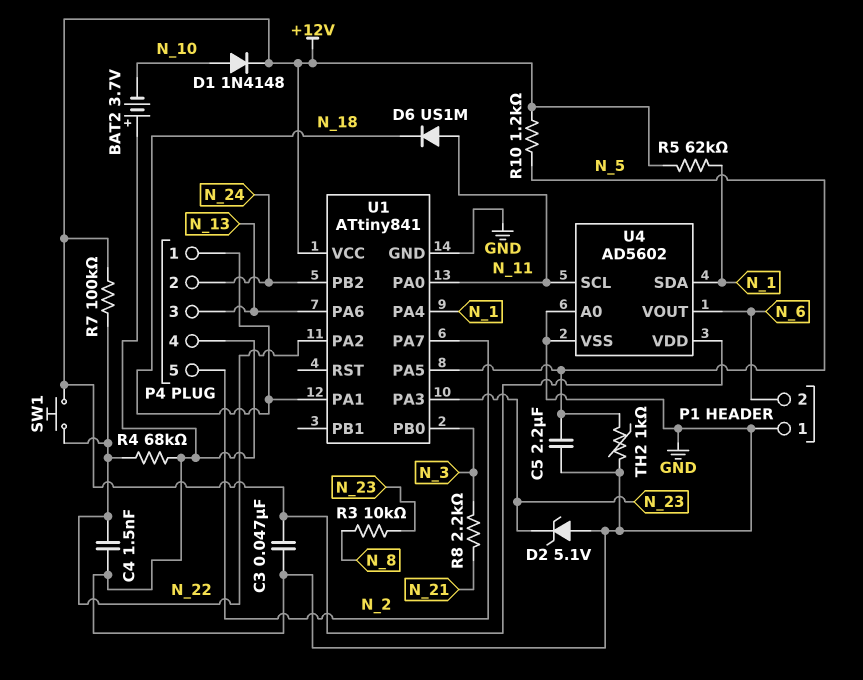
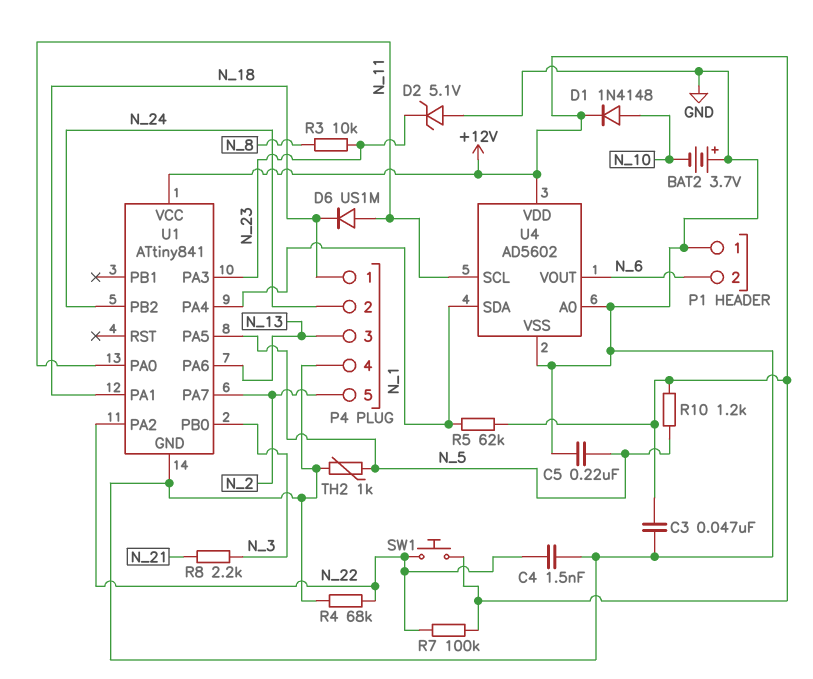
C5: 2.2uF (GND, N_5) -> 220nF (GND, N_5)

